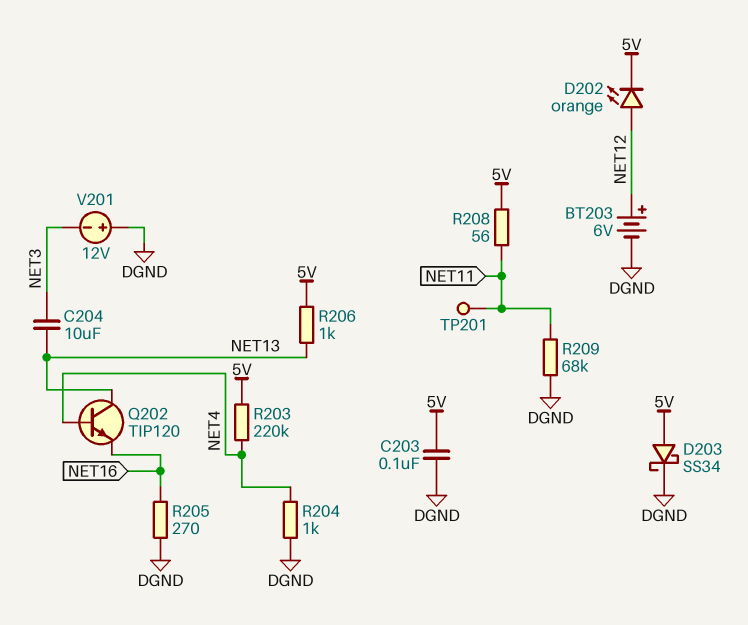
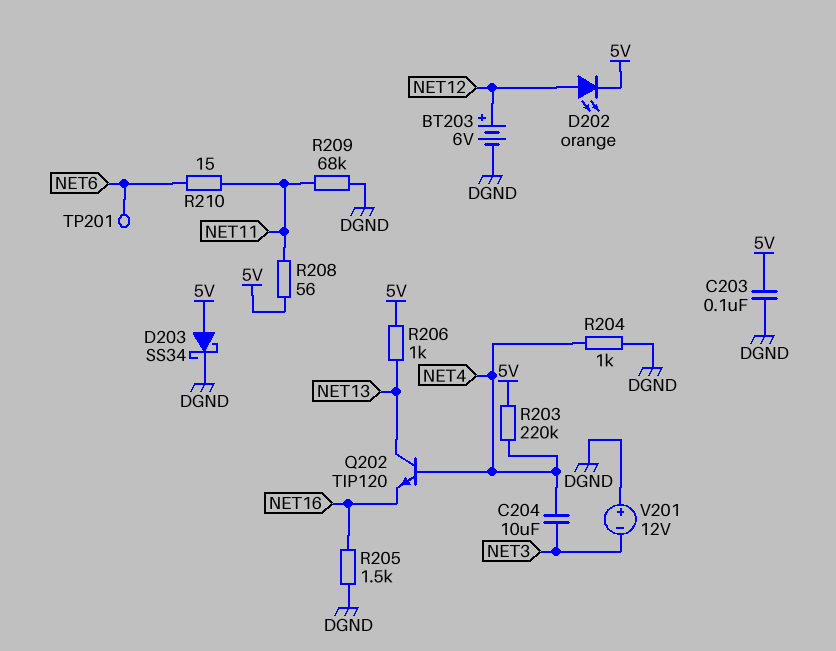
C204: 10uF (NET3, NET13) -> 10uF (NET3, NET4)
R205: 270 (DGND, NET16) -> 1.5k (DGND, NET16)
R210: none -> 15 (NET6, NET11)
TP201: test point (NET11) -> test point (NET6)

